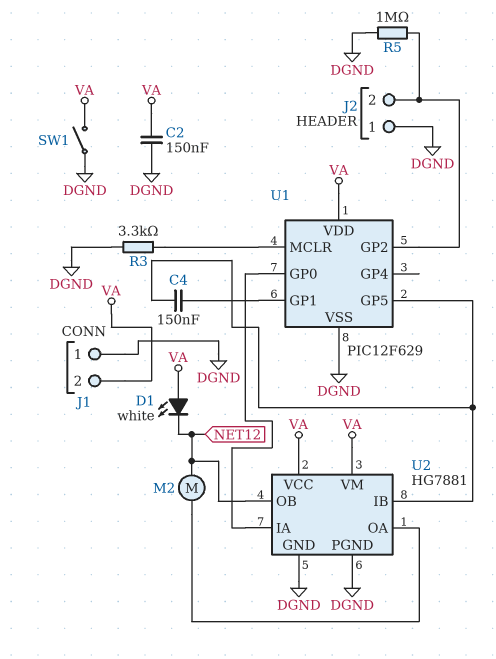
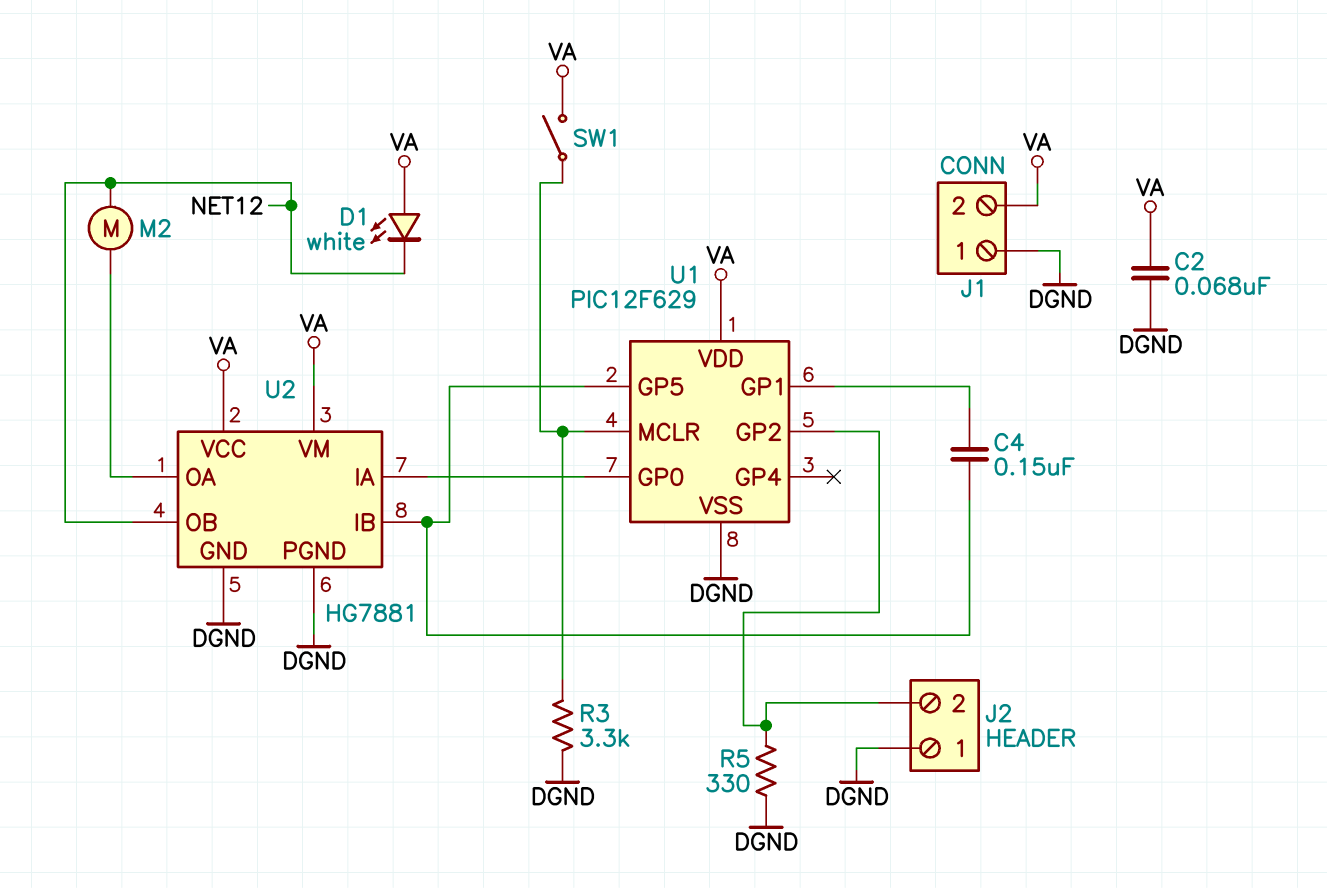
C2: 150nF (DGND, VA) -> 68nF (DGND, VA)
R5: 1M (DGND, J2/2) -> 330 (DGND, J2/2)
SW1: switch (DGND, VA) -> switch (U1/MCLR, VA)

